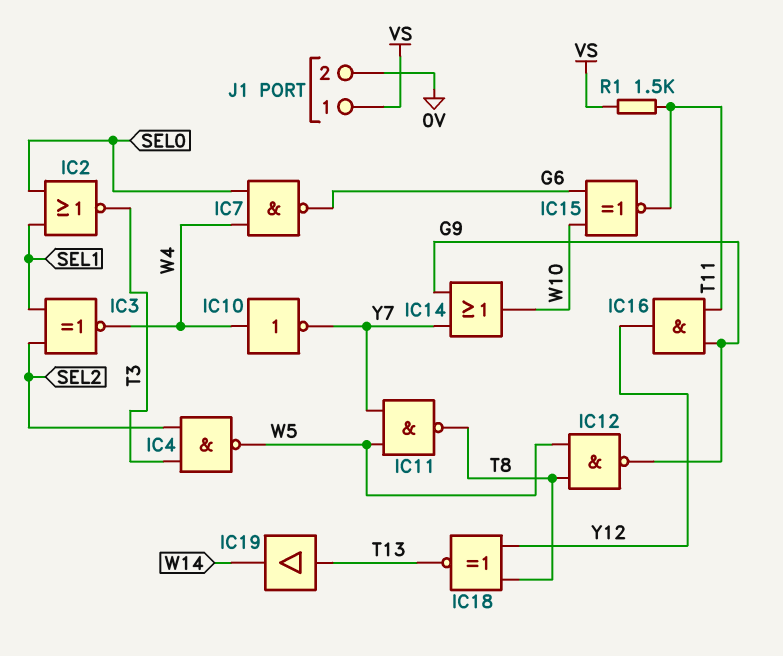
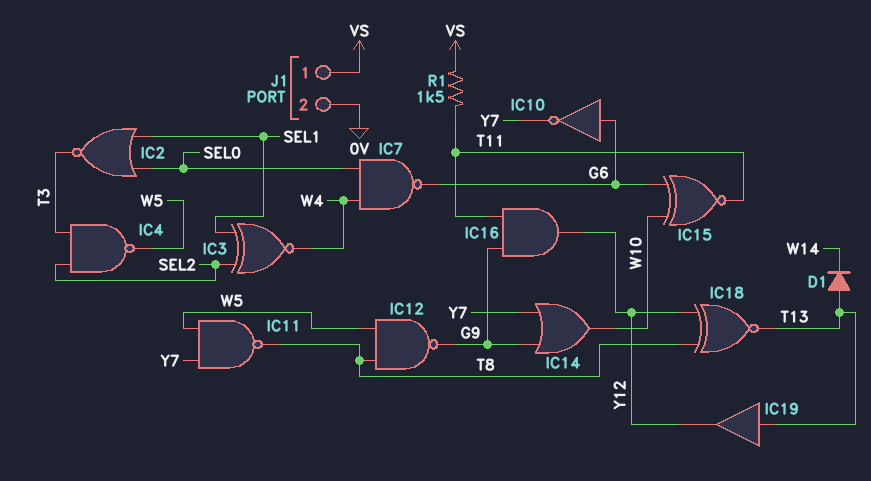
D1: none -> diode (A T13, K W14)
IC10: NOT (in W4, out Y7) -> NOT (in G6, out Y7)
IC19: buffer (in T13, out W14) -> buffer (in T13, out Y12)

